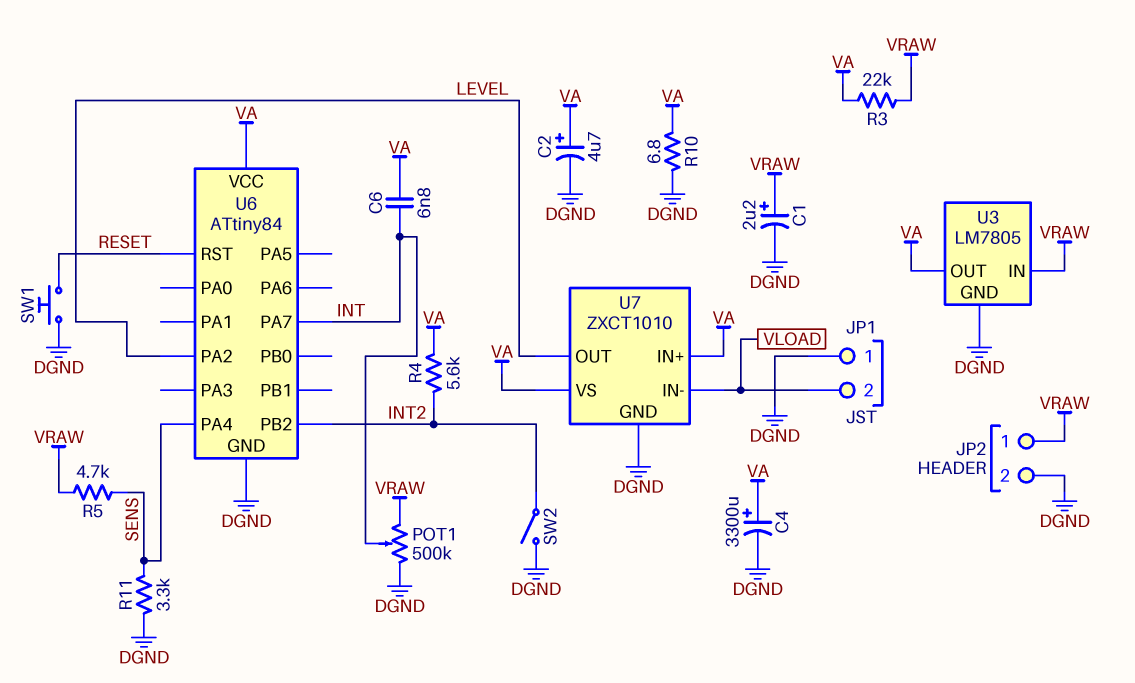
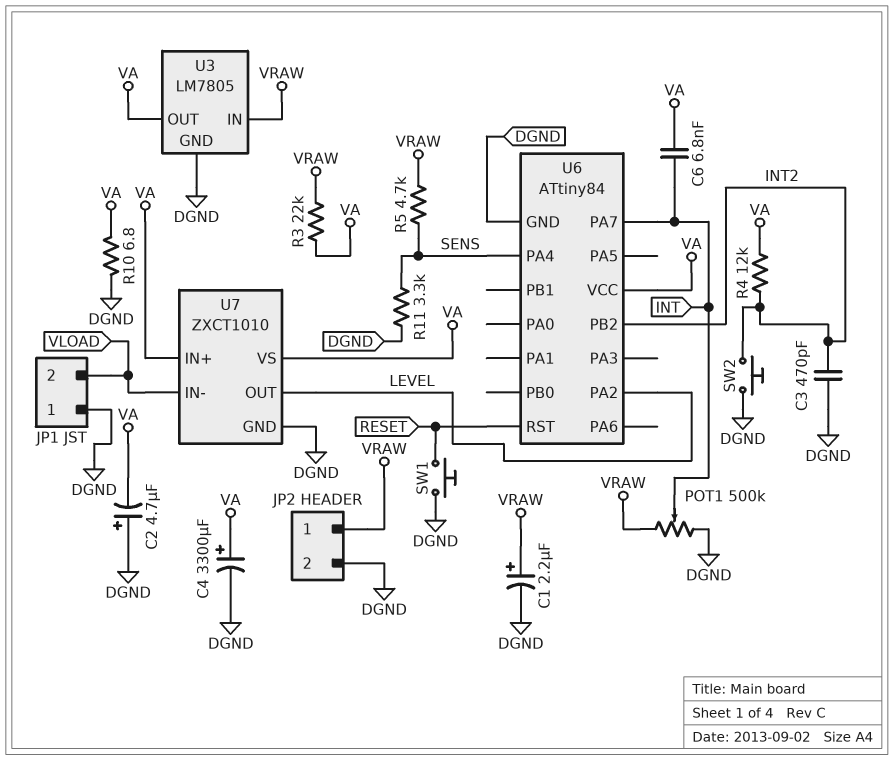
C2: 4.7uF (plus VA, minus DGND) -> 4.7uF (plus DGND, minus VA)
C3: none -> 470pF (DGND, INT2)
R4: 5.6k (INT2, VA) -> 12k (INT2, VA)
SW2: switch (DGND, INT2) -> button (DGND, INT2)

